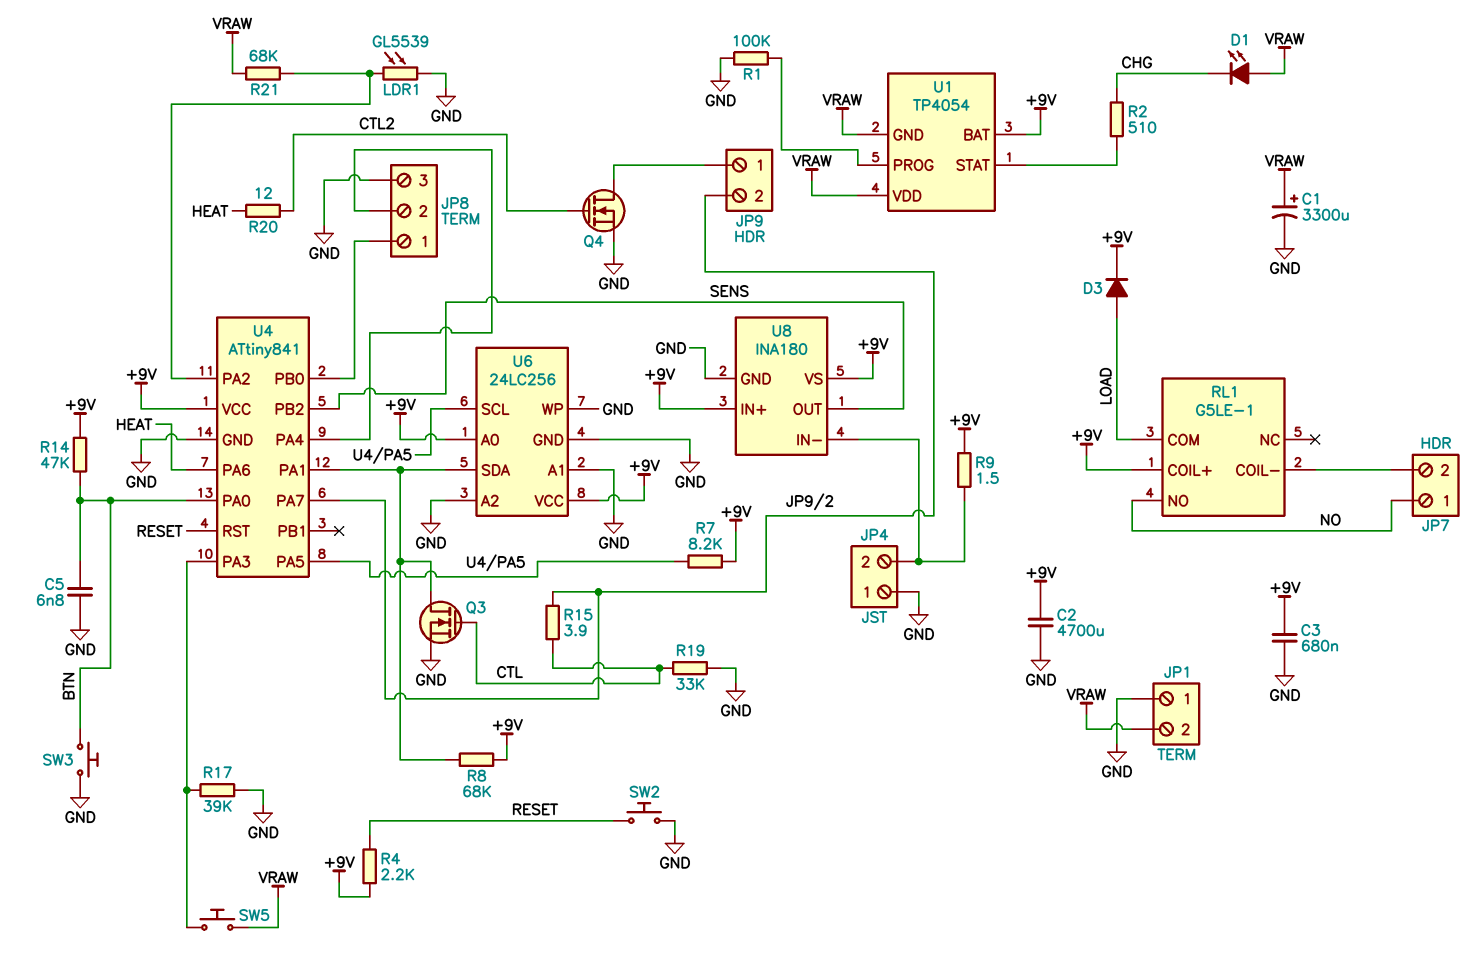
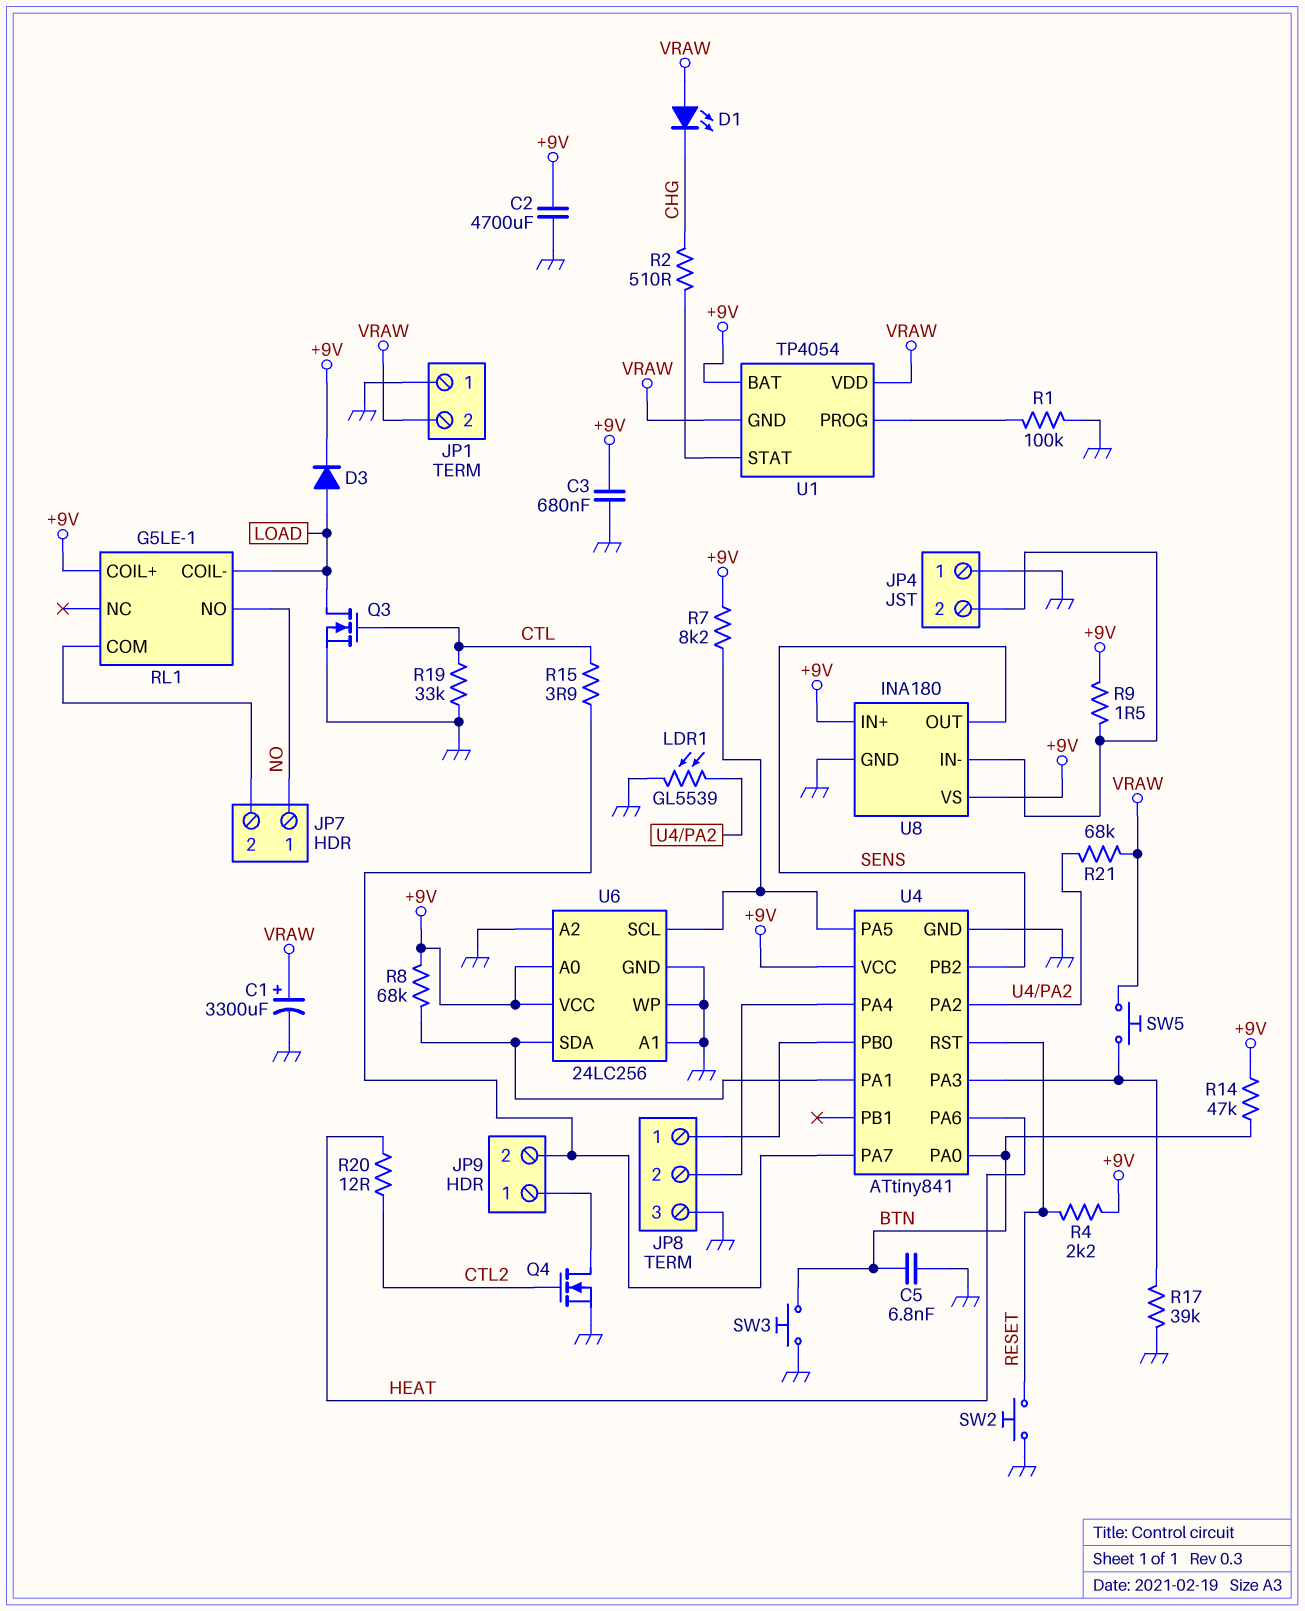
Q3: NMOS (G CTL, D U4/PA1, S GND) -> NMOS (G CTL, D LOAD, S GND)
RL1 pin COIL-: JP7/2 -> LOAD
RL1 pin COM: LOAD -> JP7/2

